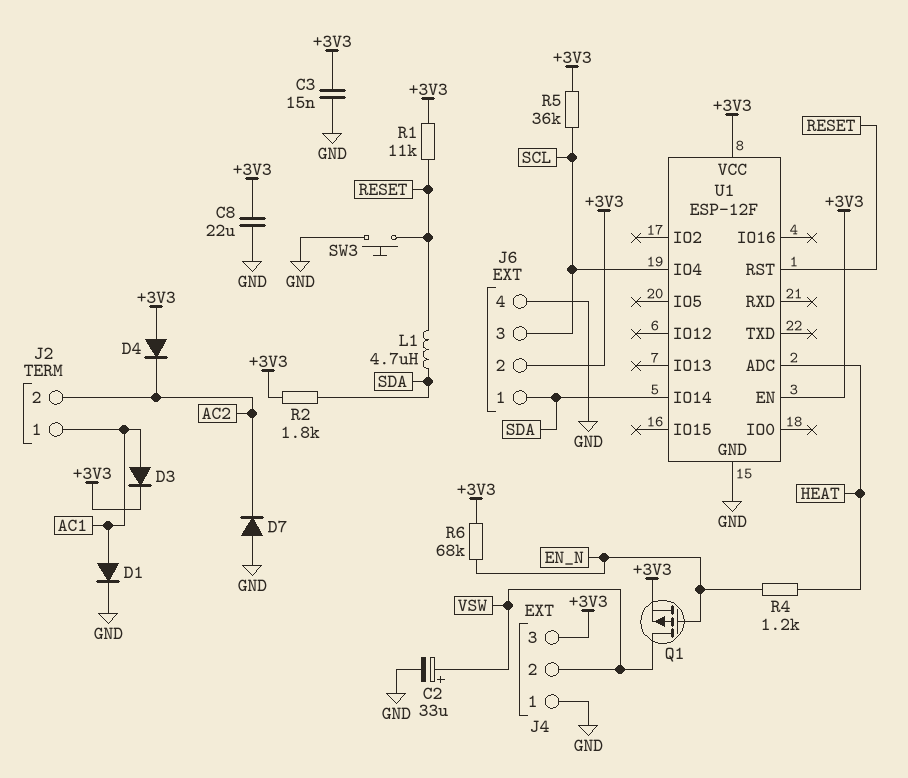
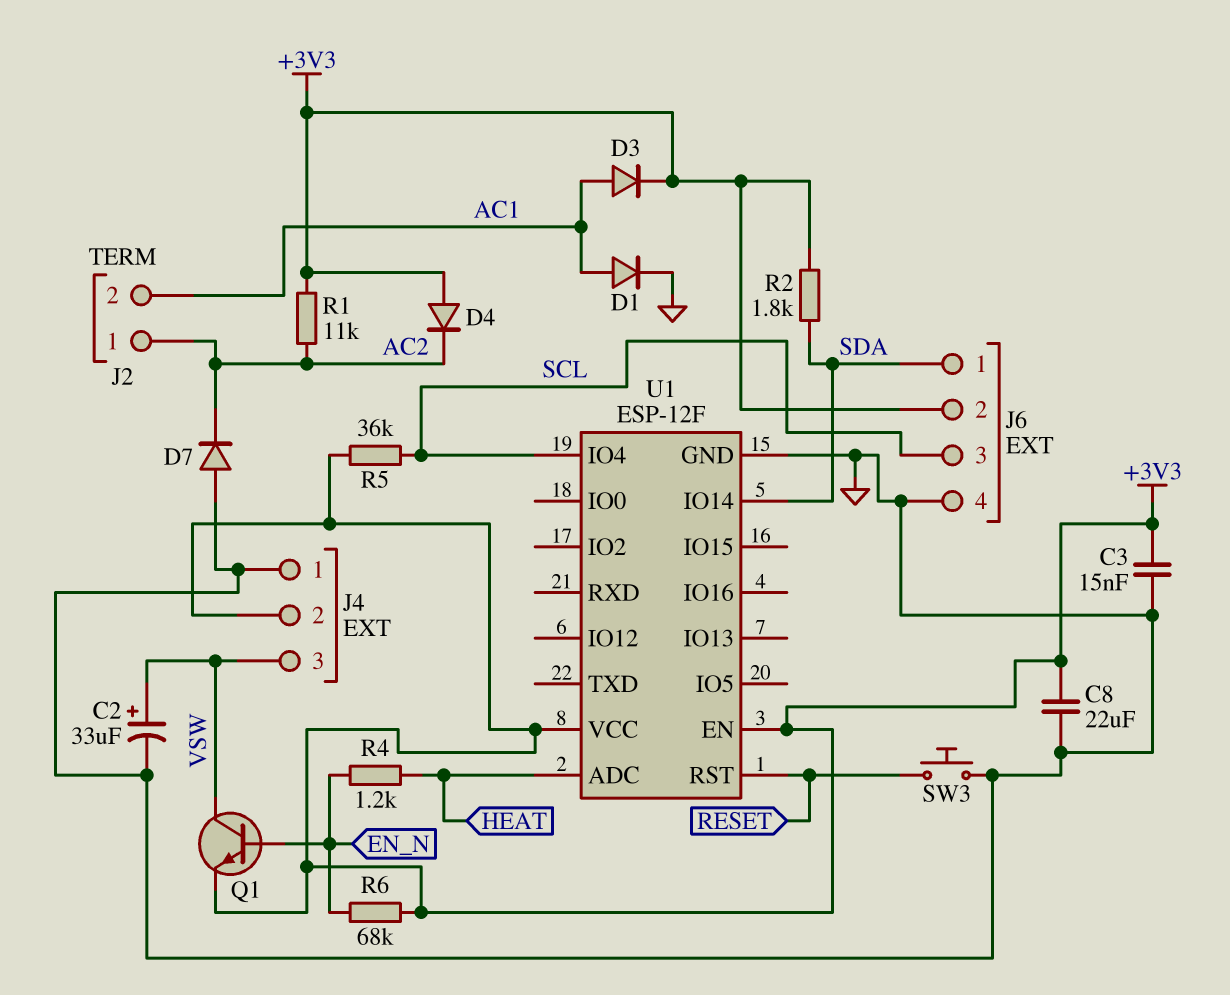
J2 pin 1: AC1 -> AC2
J2 pin 2: AC2 -> AC1
J4 pin 2: VSW -> +3V3
J4 pin 3: +3V3 -> VSW
L1: 4.7uH (RESET, SDA) -> none
Q1: PMOS (G EN_N, D VSW, S +3V3) -> NPN (B EN_N, C VSW, E +3V3)
R1: 11k (+3V3, RESET) -> 11k (+3V3, AC2)

